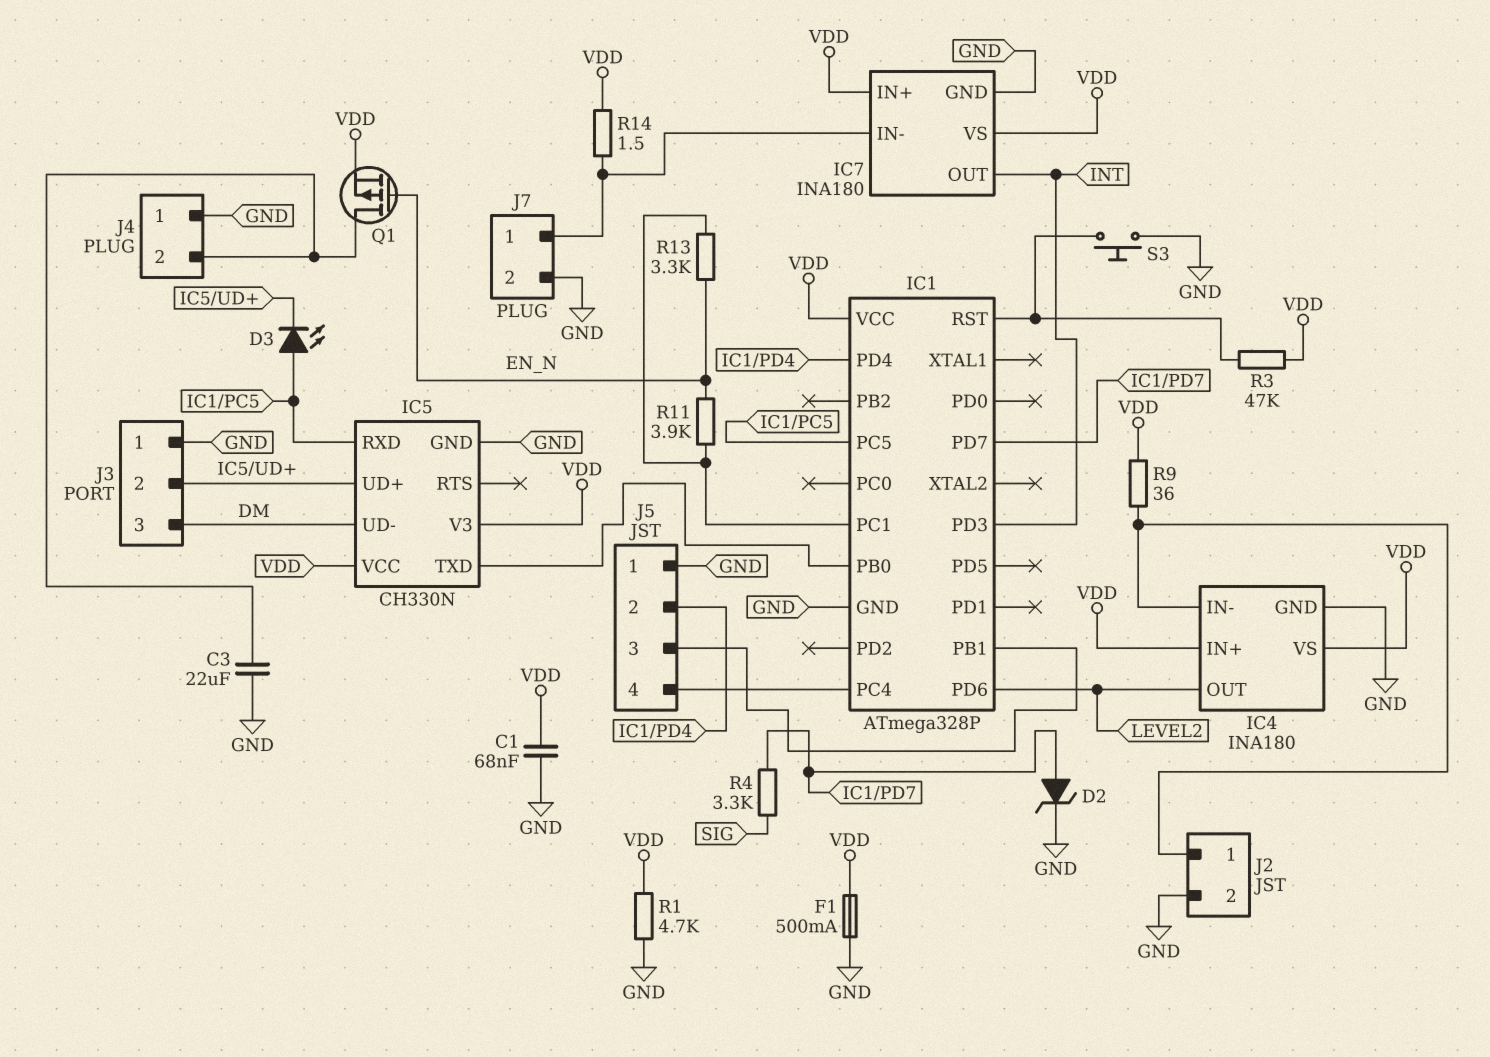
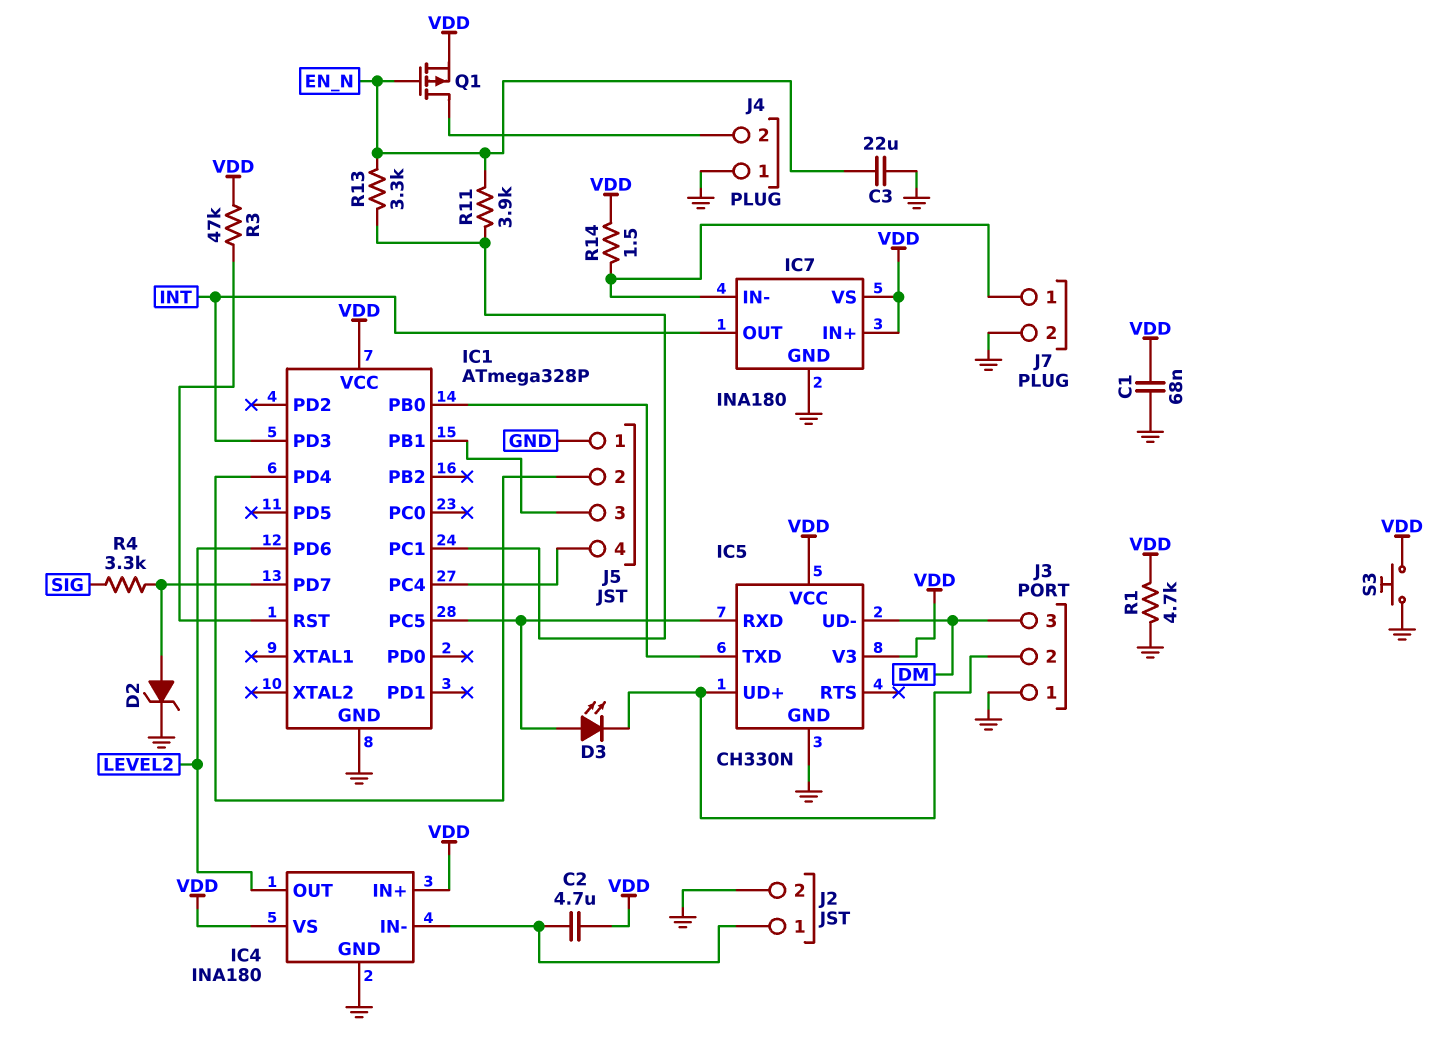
C2: none -> 4.7uF (IC4/IN-, VDD)
C3: 22uF (GND, J4/2) -> 22uF (EN_N, GND)
F1: 500mA (GND, VDD) -> none
R9: 36 (IC4/IN-, VDD) -> none
S3: button (GND, IC1/RST) -> button (GND, VDD)

